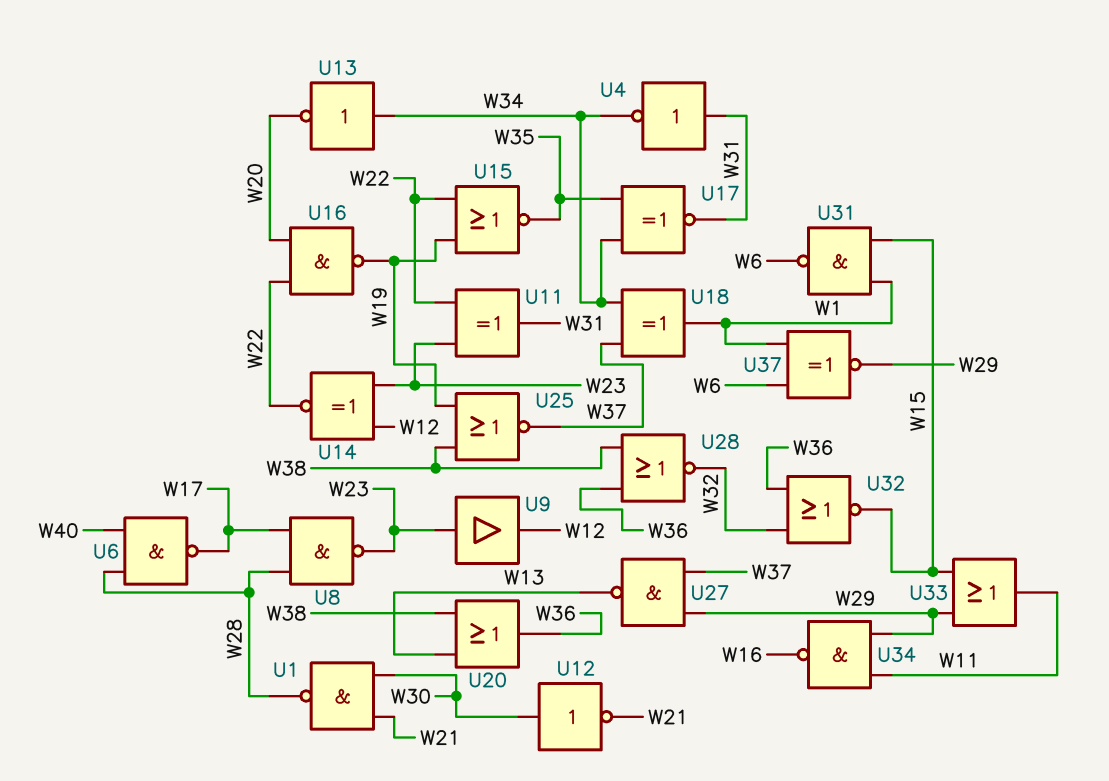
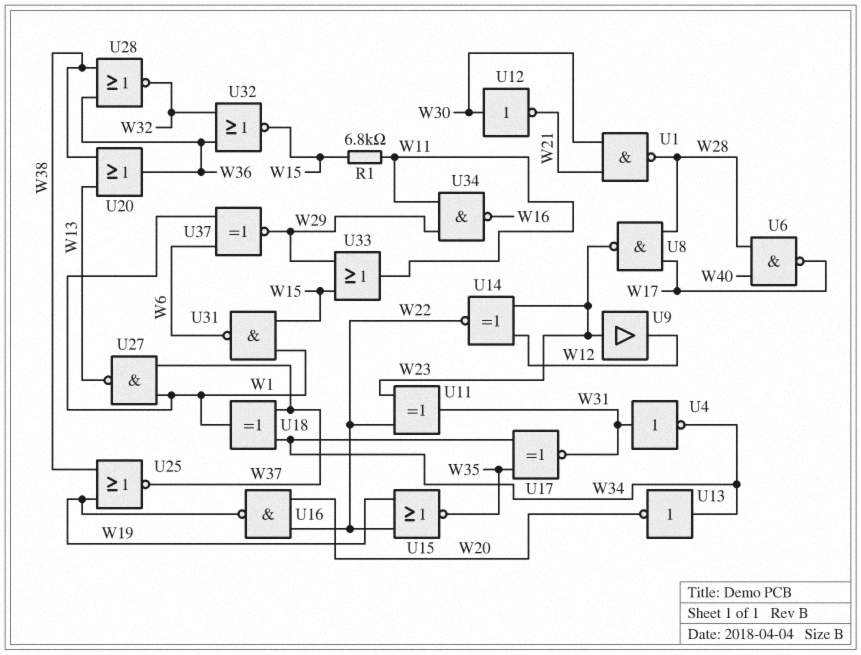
R1: none -> 6.8k (W11, W15)
U27: NAND (in W29, in W37, out W13) -> NAND (in W1, in W37, out W13)

